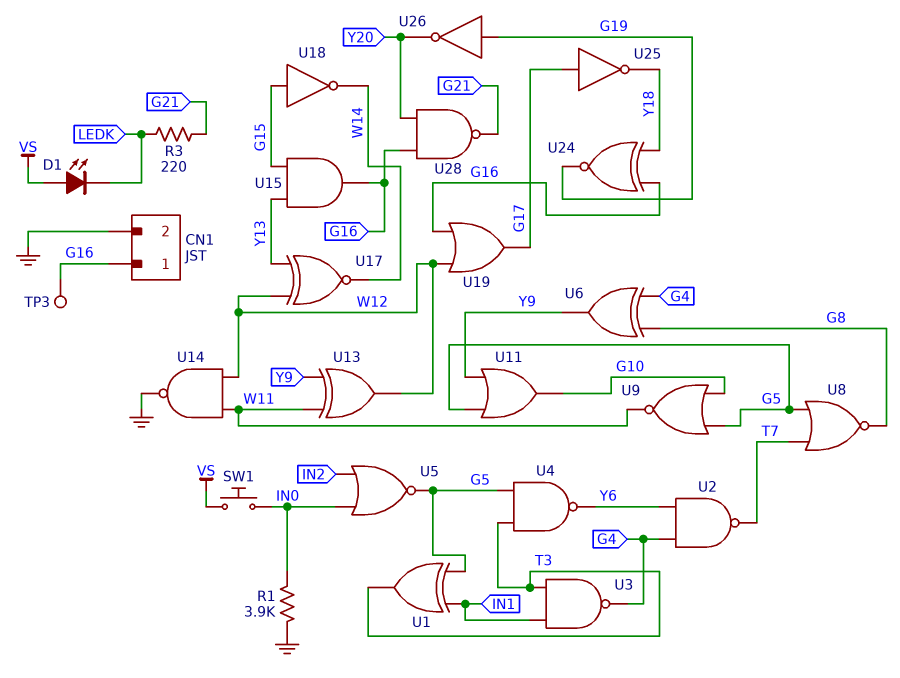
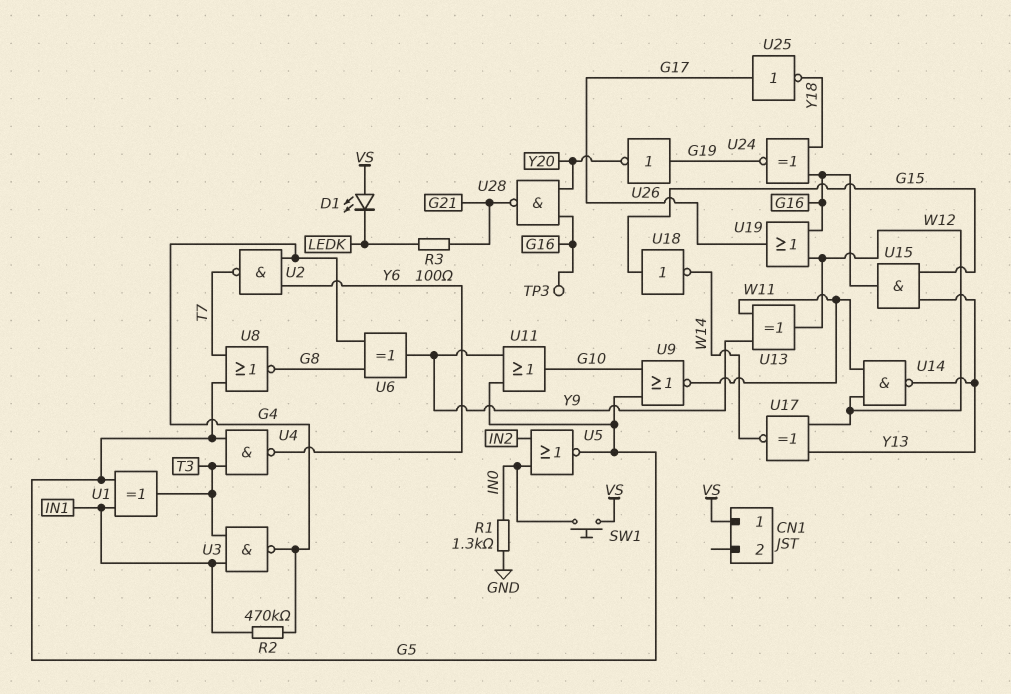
CN1 pin 1: G16 -> VS
CN1 pin 2: GND -> none
R1: 3.9k (GND, IN0) -> 1.3k (GND, IN0)
R2: none -> 470k (G4, IN1)
R3: 220 (G21, LEDK) -> 100 (G21, LEDK)
U14: NAND (in W11, in W12, out GND) -> NAND (in W11, in W12, out Y13)

